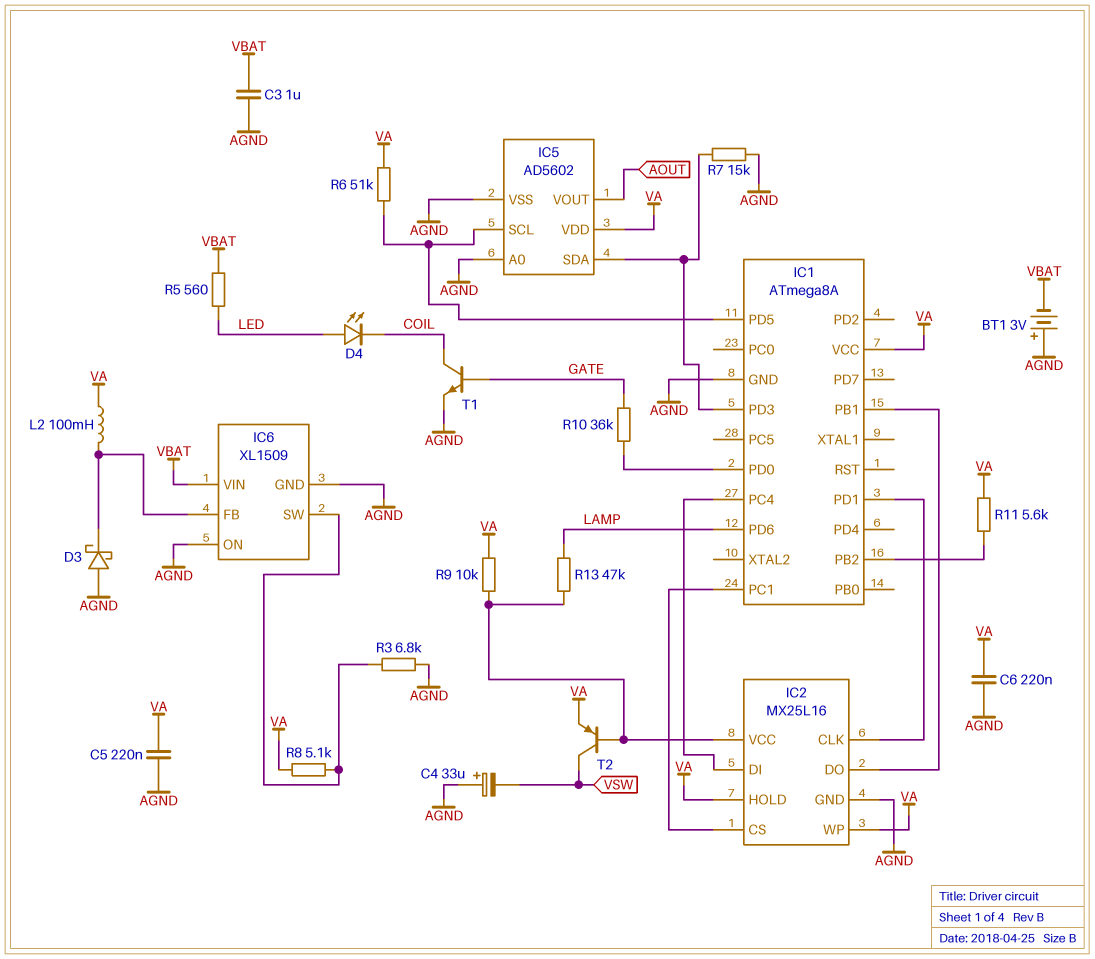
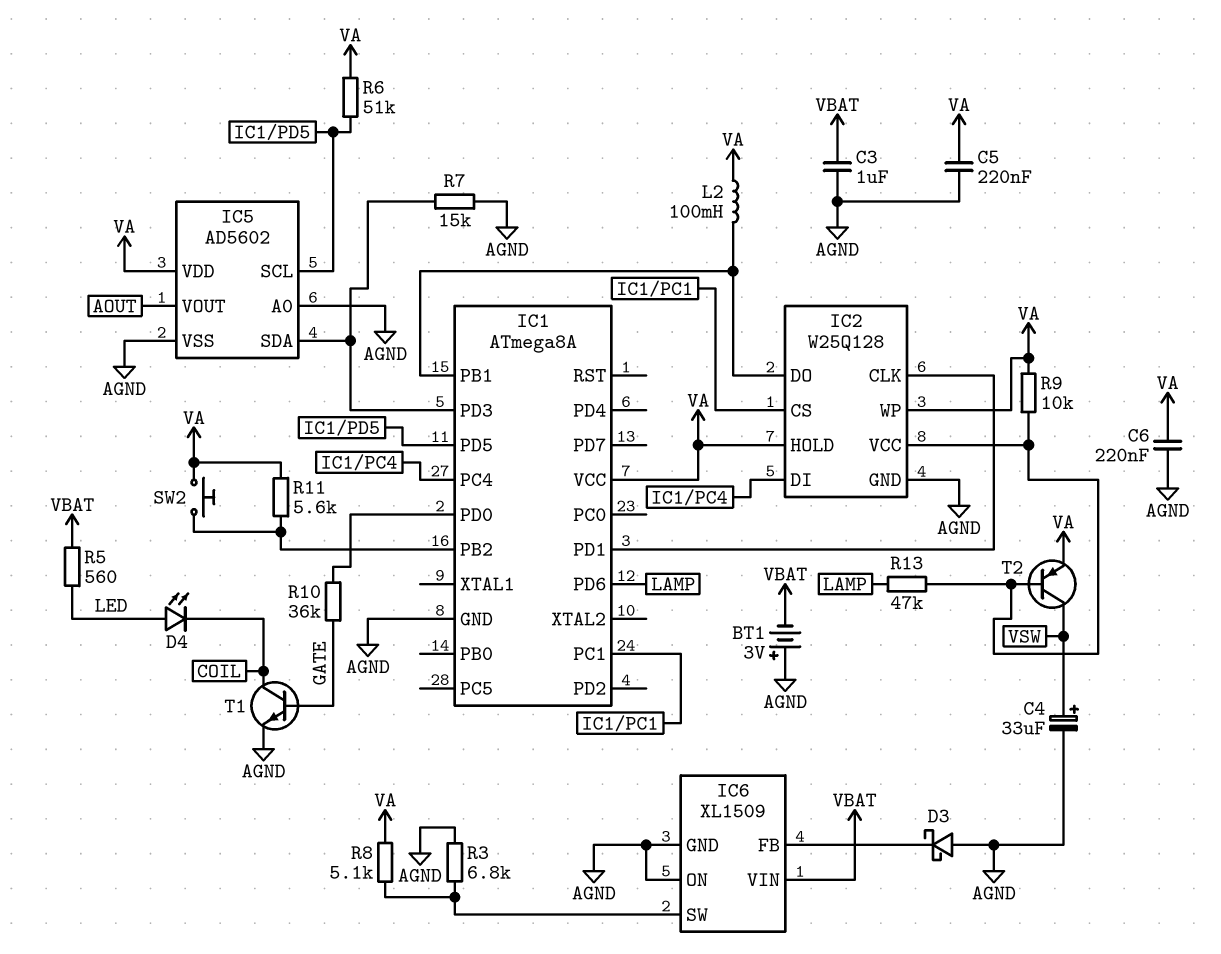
C4: 33uF (plus AGND, minus VSW) -> 33uF (plus VSW, minus AGND)
IC2: MX25L16 -> W25Q128
L2: 100mH (IC6/FB, VA) -> 100mH (IC1/PB1, VA)
SW2: none -> button (IC1/PB2, VA)

